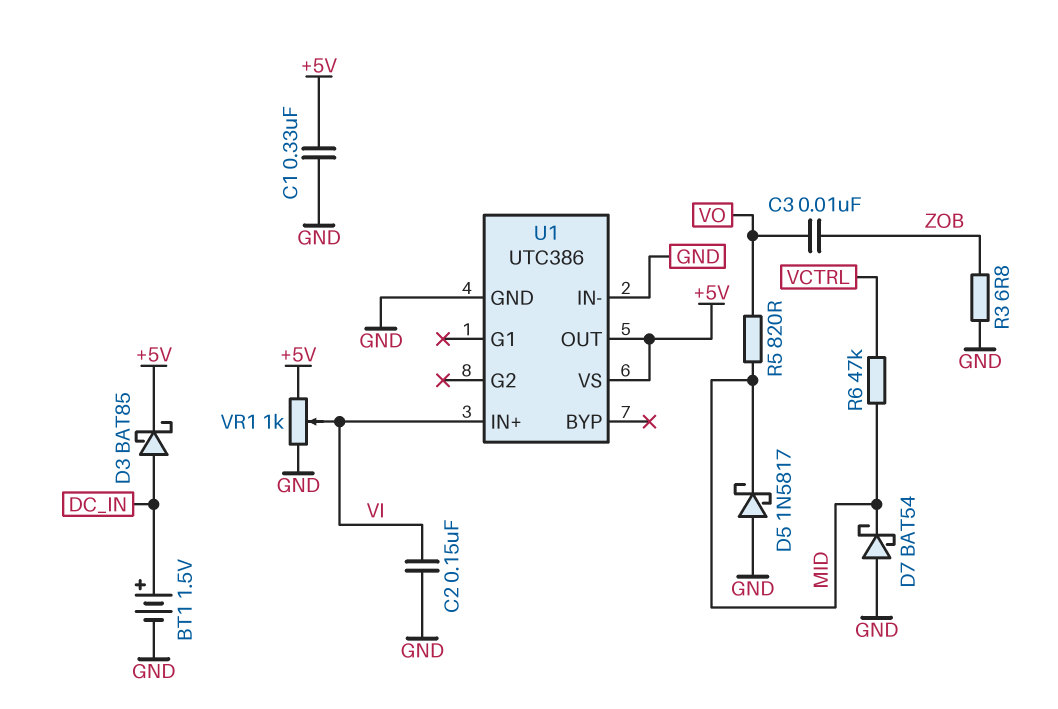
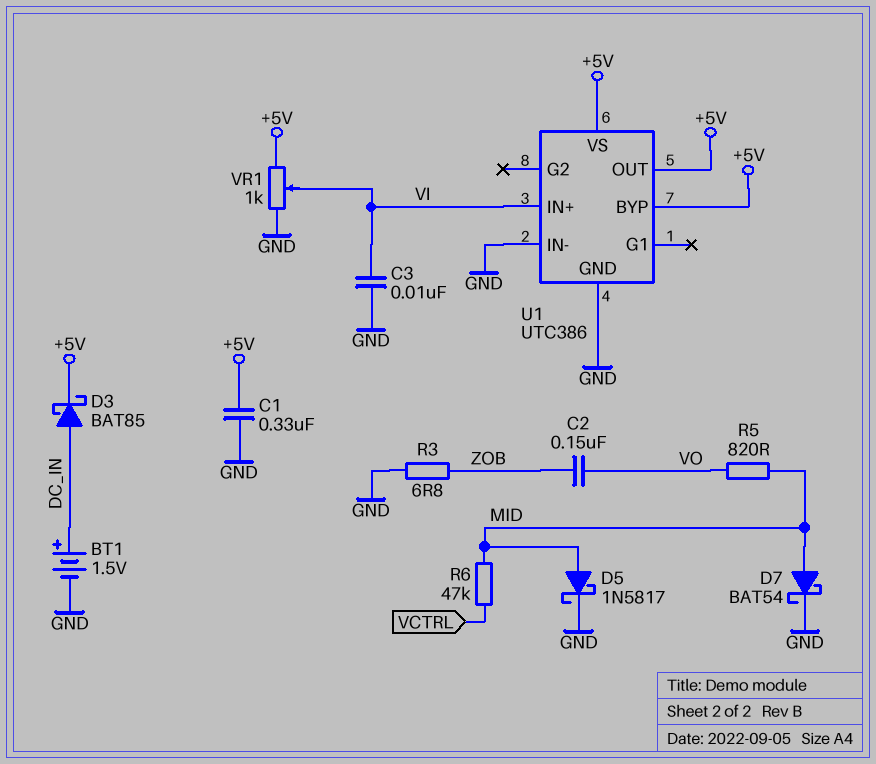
C2: 150nF (GND, VI) -> 150nF (VO, ZOB)
C3: 10nF (VO, ZOB) -> 10nF (GND, VI)
D5: schottky 1N5817 (A GND, K MID) -> schottky 1N5817 (A MID, K GND)
D7: schottky BAT54 (A GND, K MID) -> schottky BAT54 (A MID, K GND)
U1 pin BYP: none -> +5V

